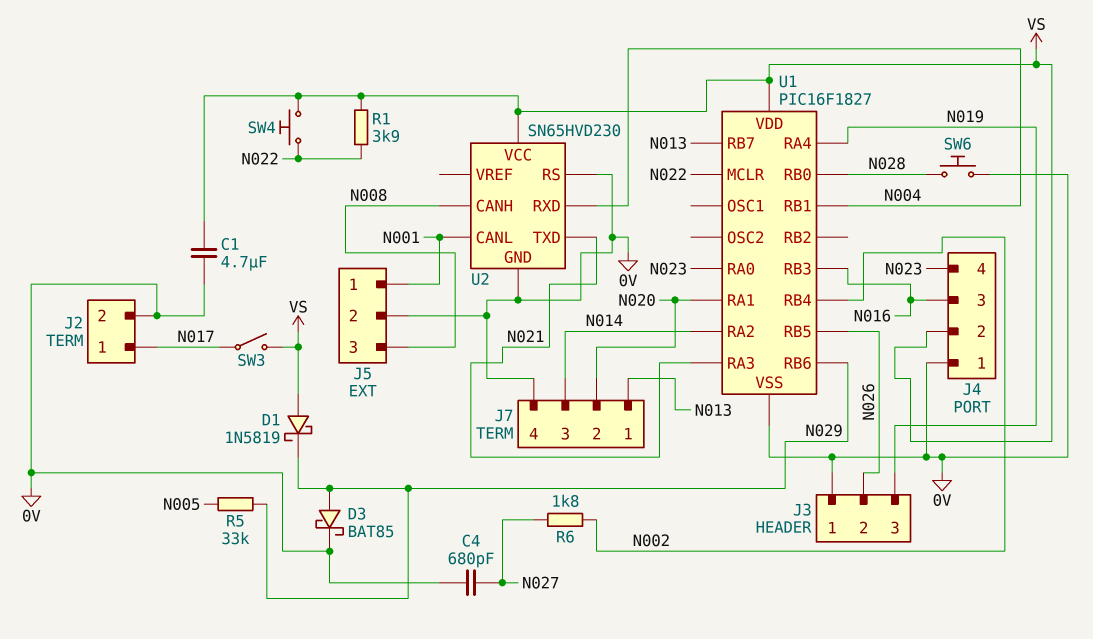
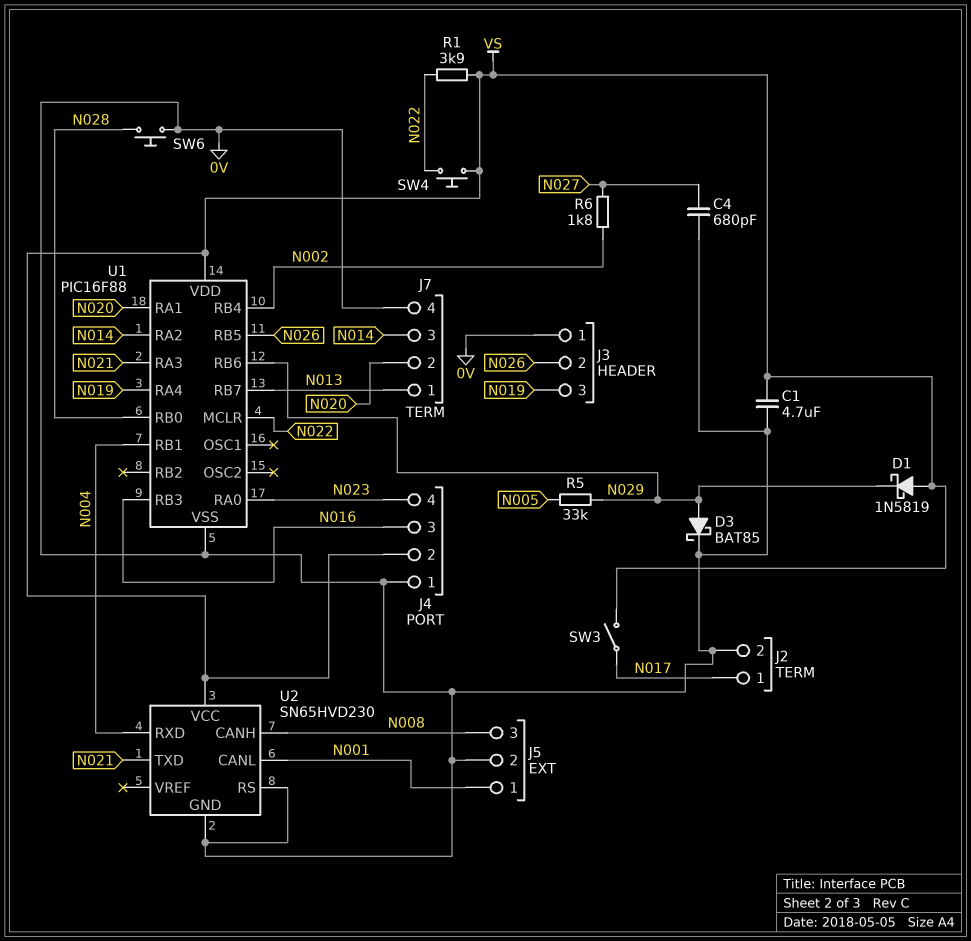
U1: PIC16F1827 -> PIC16F88

